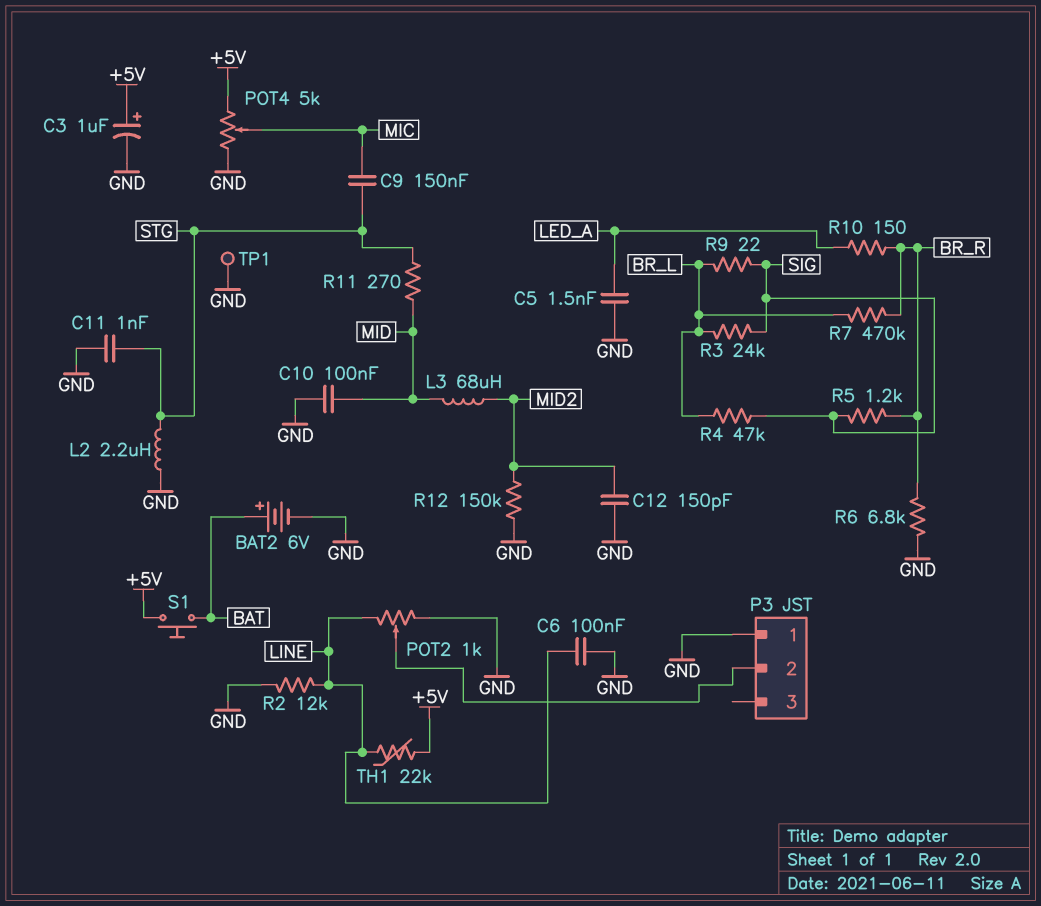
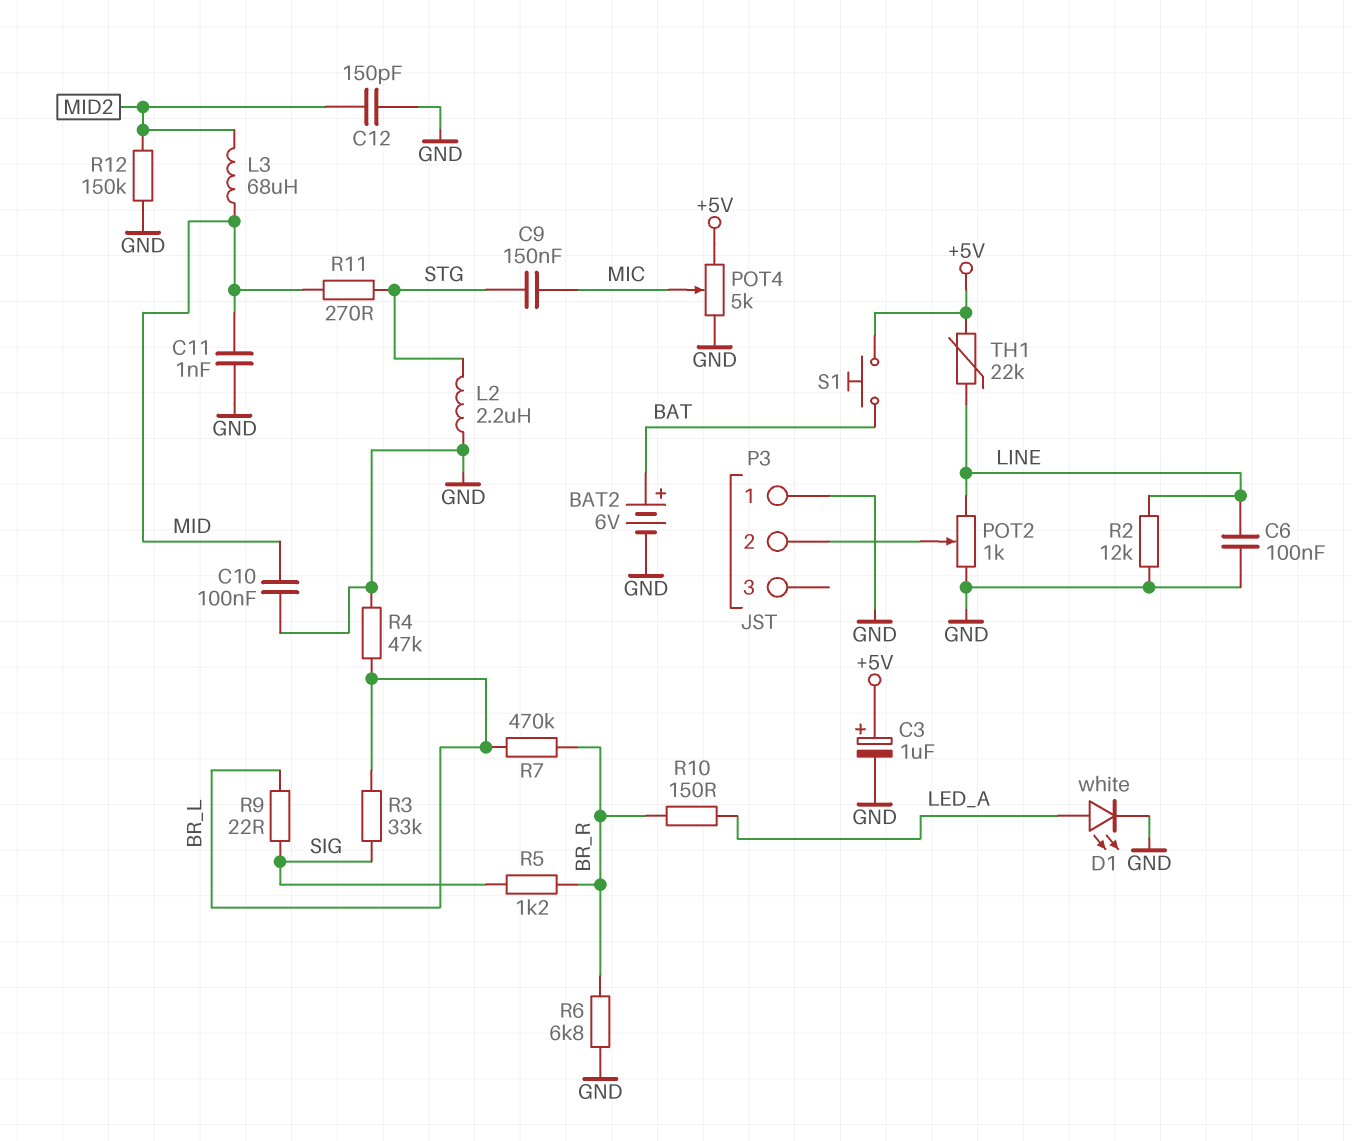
C5: 1.5nF (GND, LED_A) -> none
C11: 1nF (GND, STG) -> 1nF (GND, MID)
D1: none -> LED white (A LED_A, K GND)
R3: 24k (BR_L, SIG) -> 33k (BR_L, SIG)
R4: 47k (BR_L, SIG) -> 47k (BR_L, GND)
TP1: test point (GND) -> none

